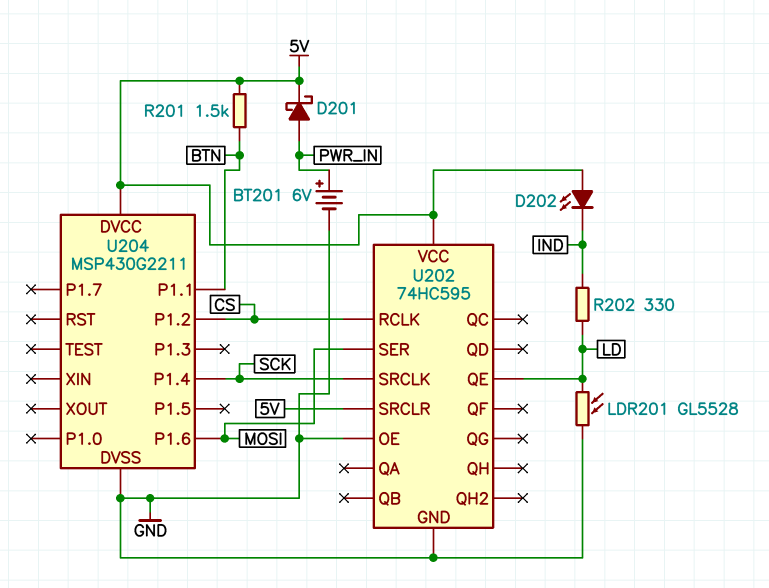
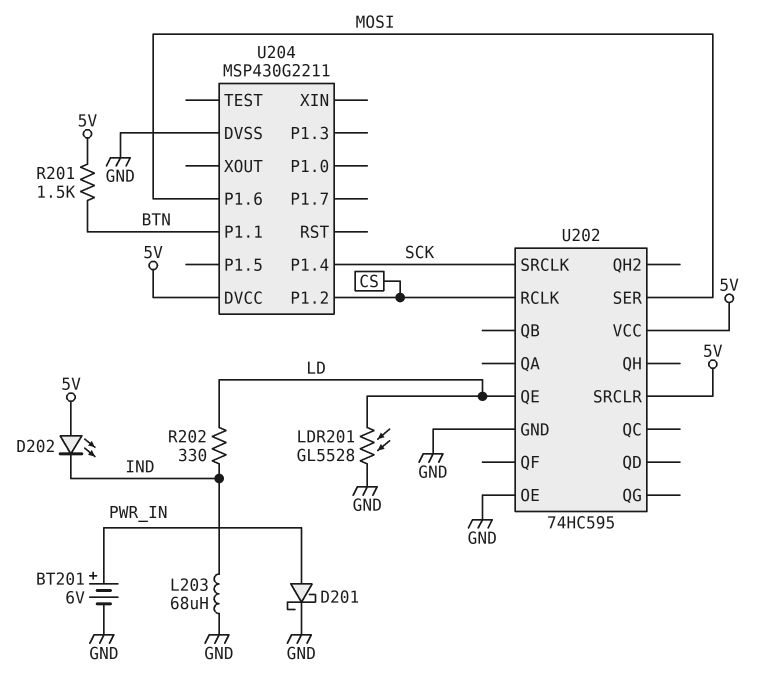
D201: schottky (A PWR_IN, K 5V) -> schottky (A PWR_IN, K GND)
L203: none -> 68uH (GND, IND)

